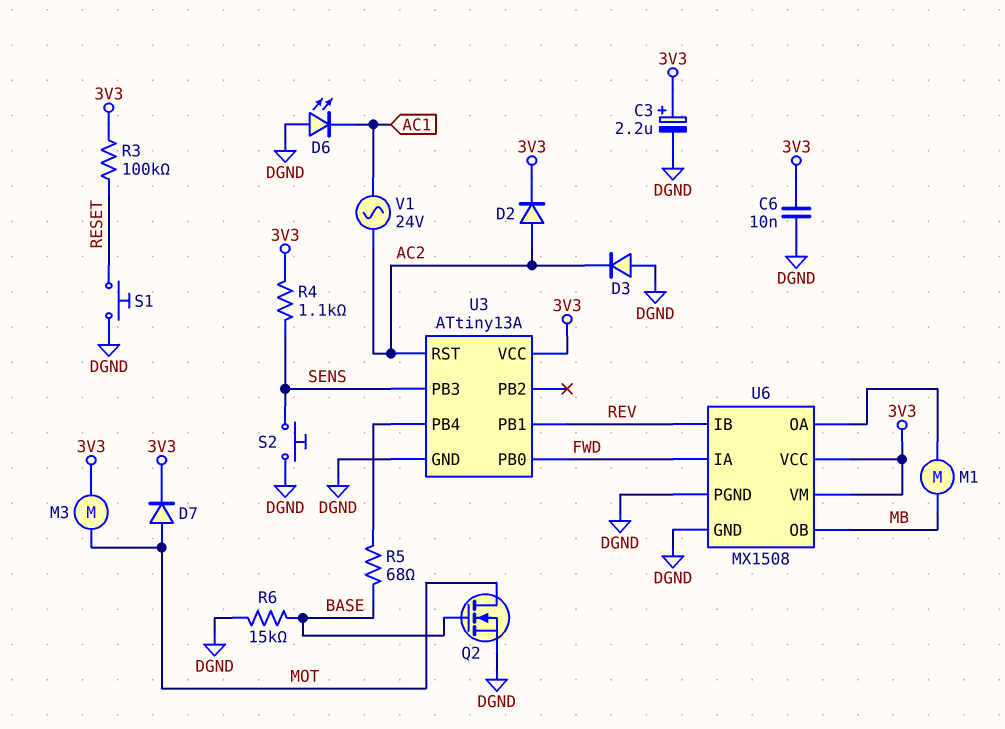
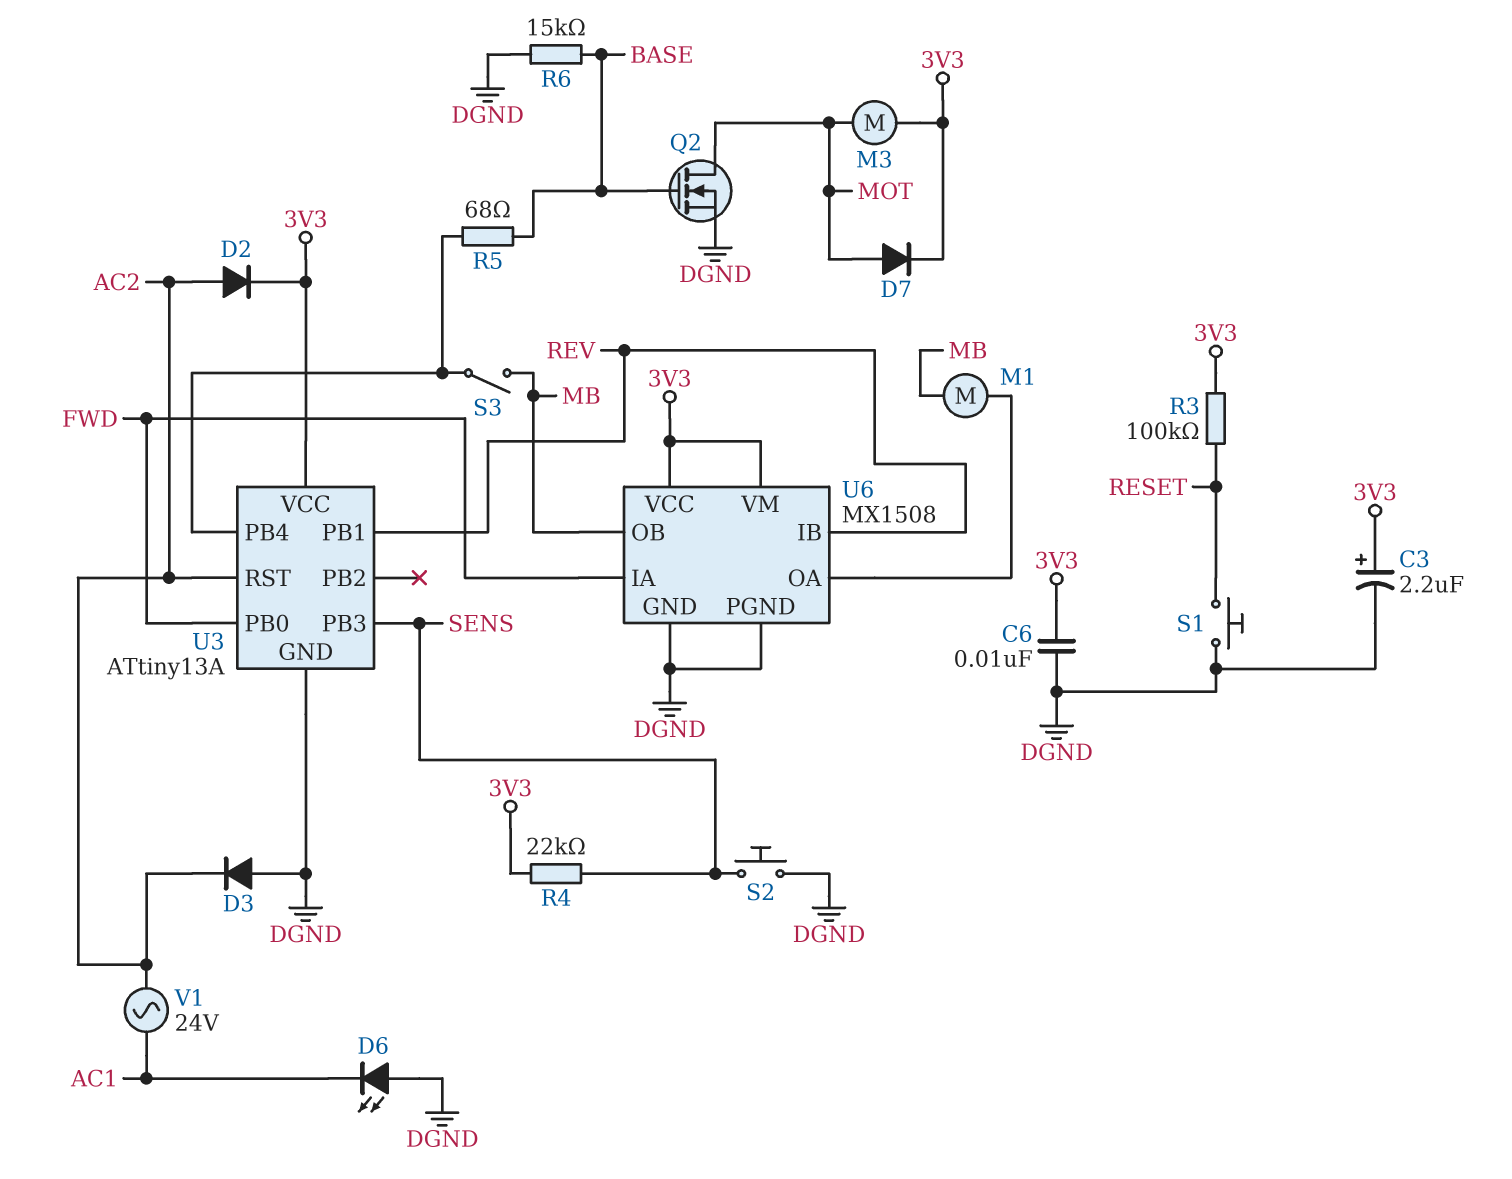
R4: 1.1k (3V3, SENS) -> 22k (3V3, SENS)
S3: none -> switch (MB, U3/PB4)

